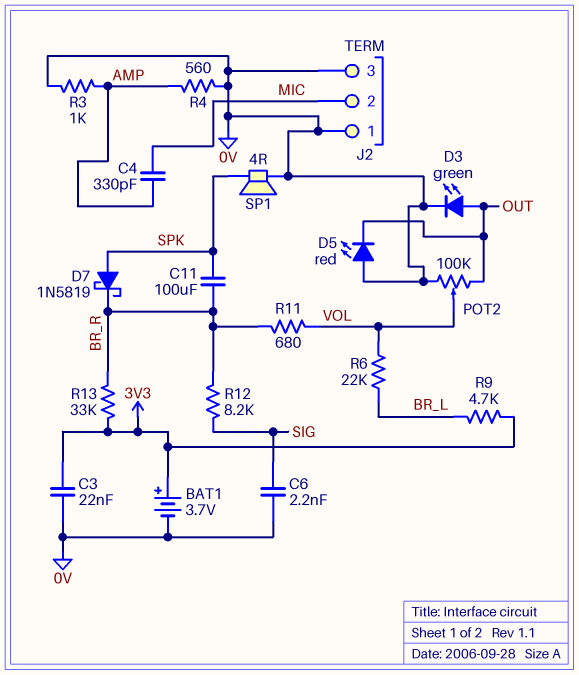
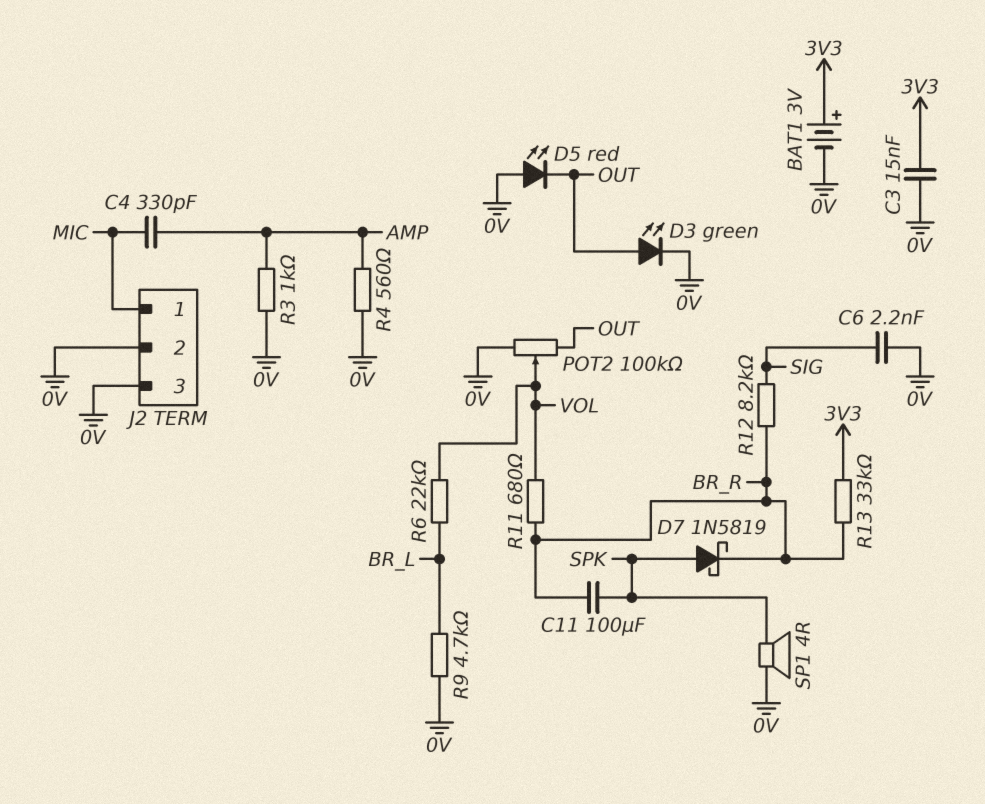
BAT1: 3.7V (plus 3V3, minus 0V) -> 3V (plus 3V3, minus 0V)
C3: 22nF (0V, 3V3) -> 15nF (0V, 3V3)
J2 pin 1: 0V -> MIC
J2 pin 2: MIC -> 0V
R9: 4.7k (3V3, BR_L) -> 4.7k (0V, BR_L)

